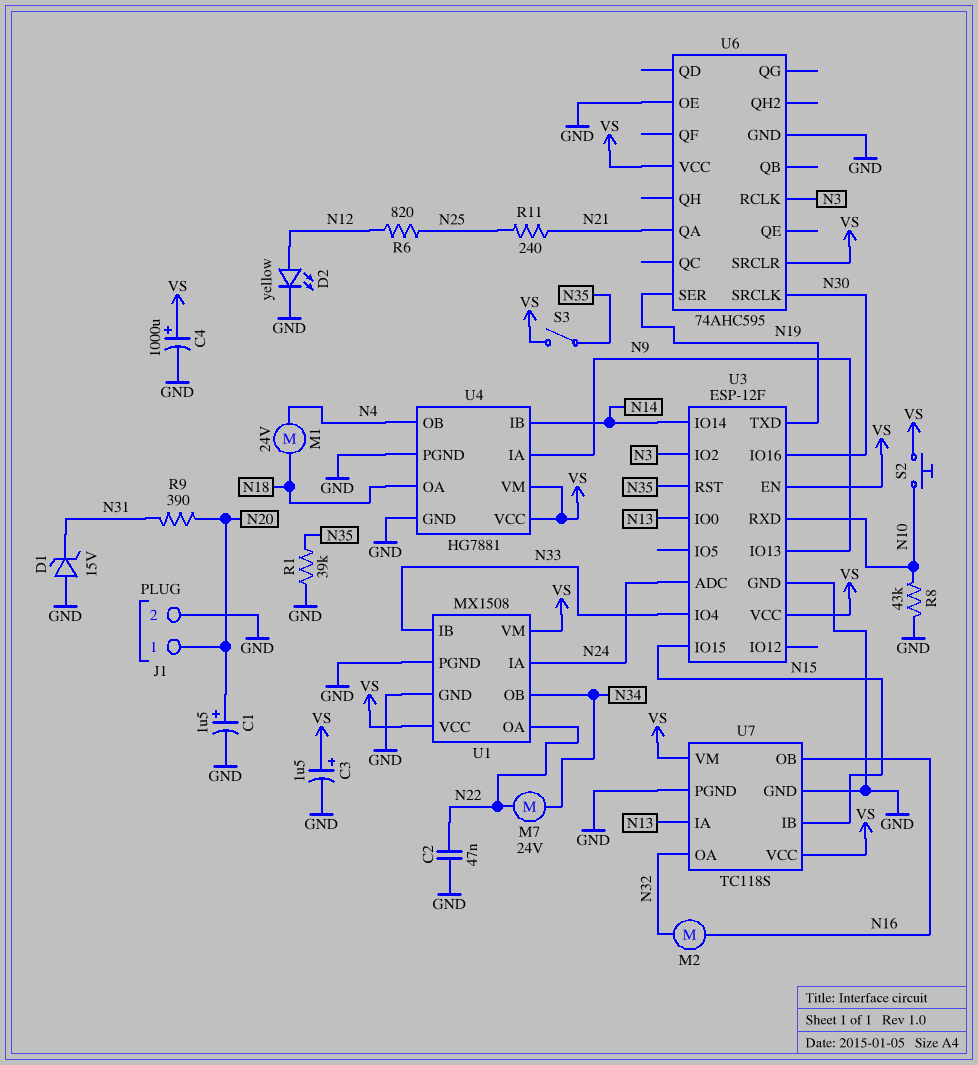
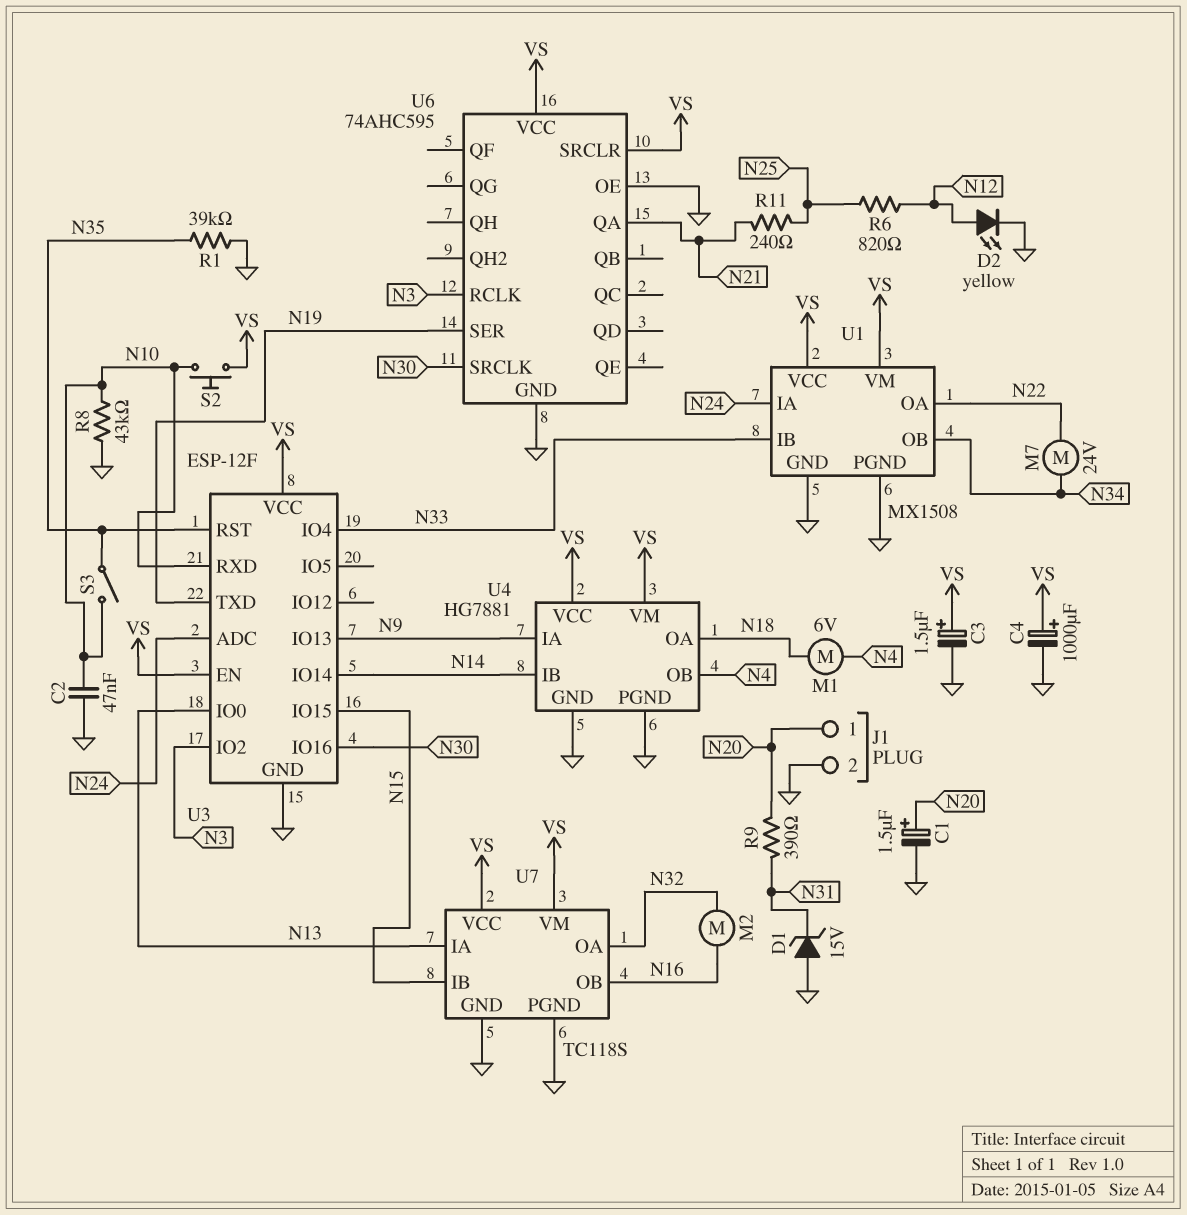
C2: 47nF (GND, N22) -> 47nF (GND, N10)
M1: motor 24V (N4, N18) -> motor 6V (N4, N18)
S3: switch (N35, VS) -> switch (N10, N35)

